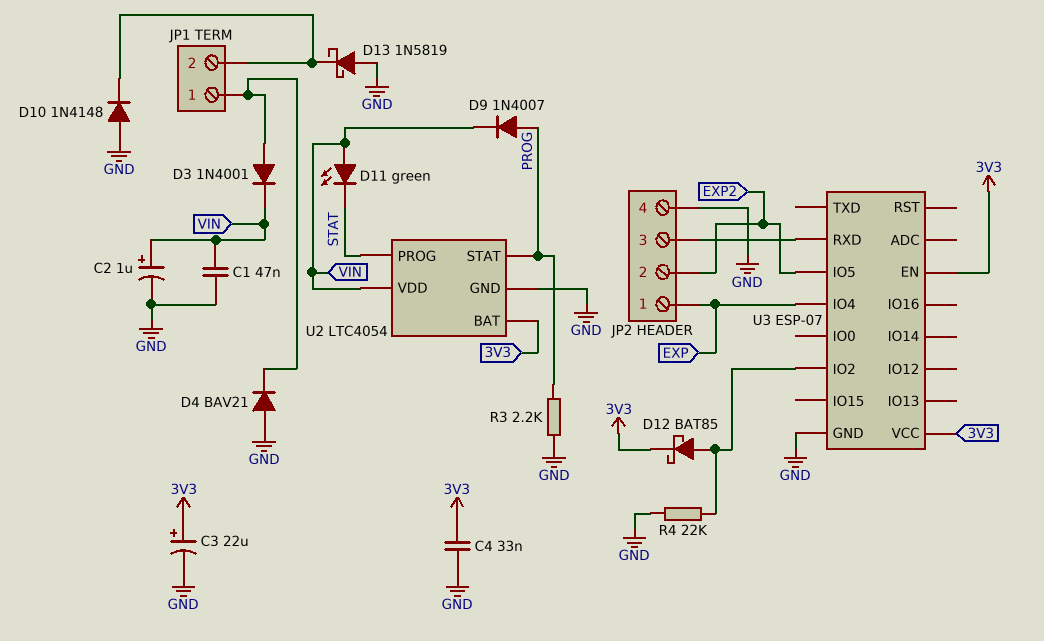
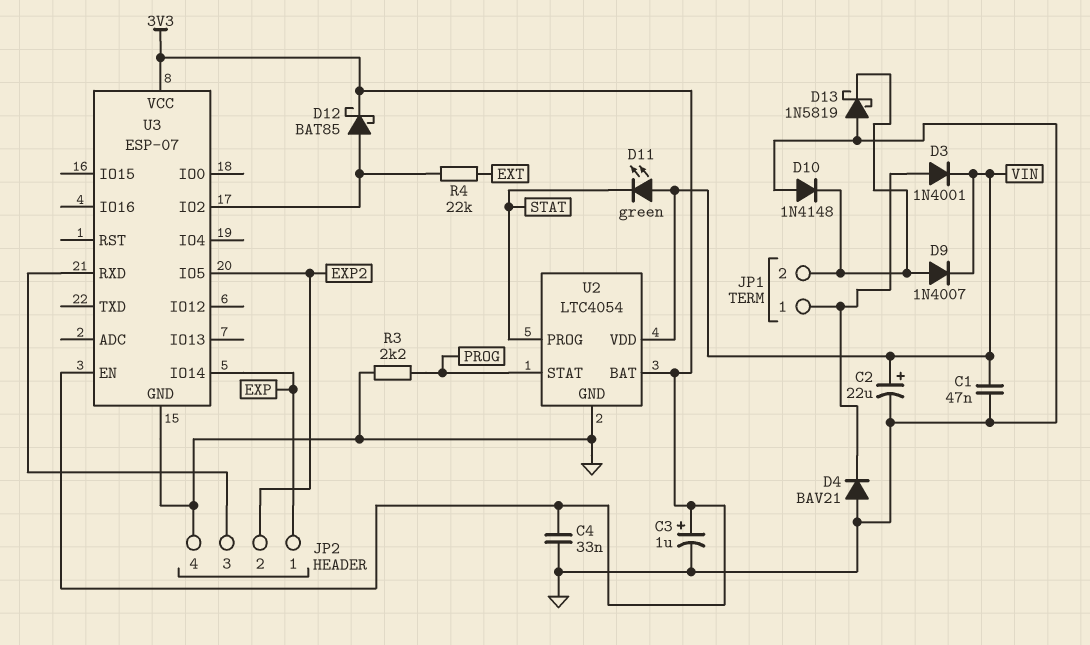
C2: 1uF (plus VIN, minus GND) -> 22uF (plus VIN, minus GND)
C3: 22uF (plus 3V3, minus GND) -> 1uF (plus 3V3, minus GND)
D9: diode 1N4007 (A PROG, K VIN) -> diode 1N4007 (A JP1/2, K VIN)
R4: 22k (GND, U3/IO2) -> 22k (EXT, U3/IO2)
U3 pin IO4: EXP -> none
U3 pin IO14: none -> EXP

